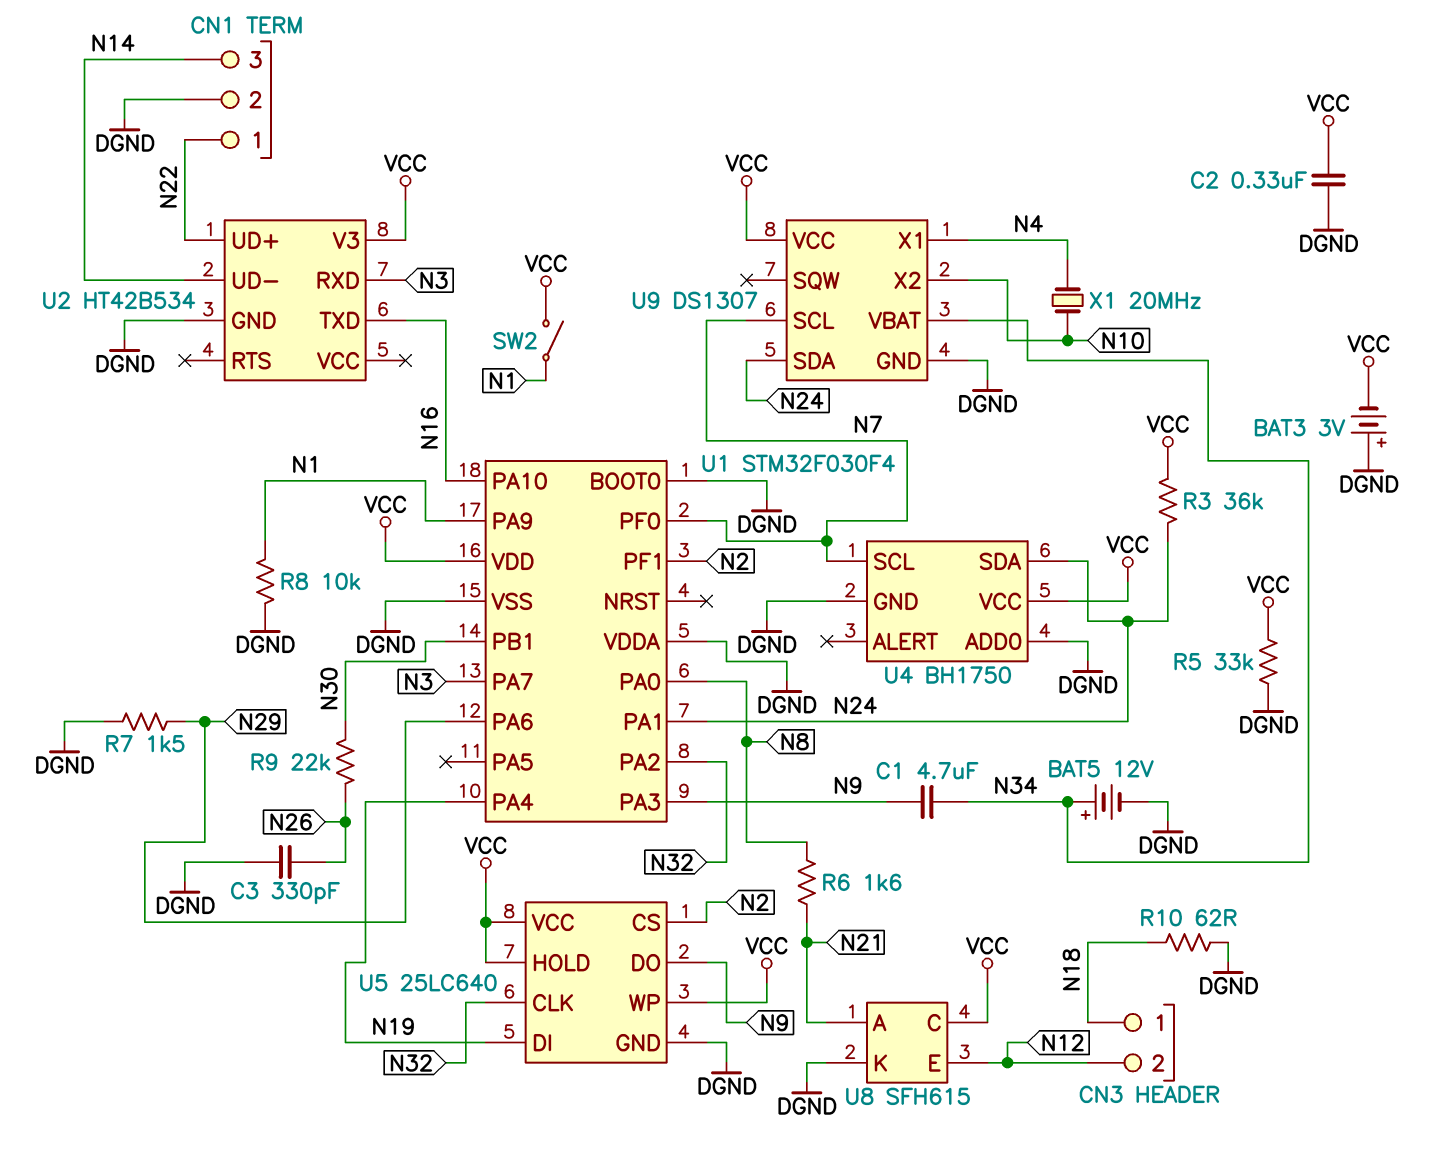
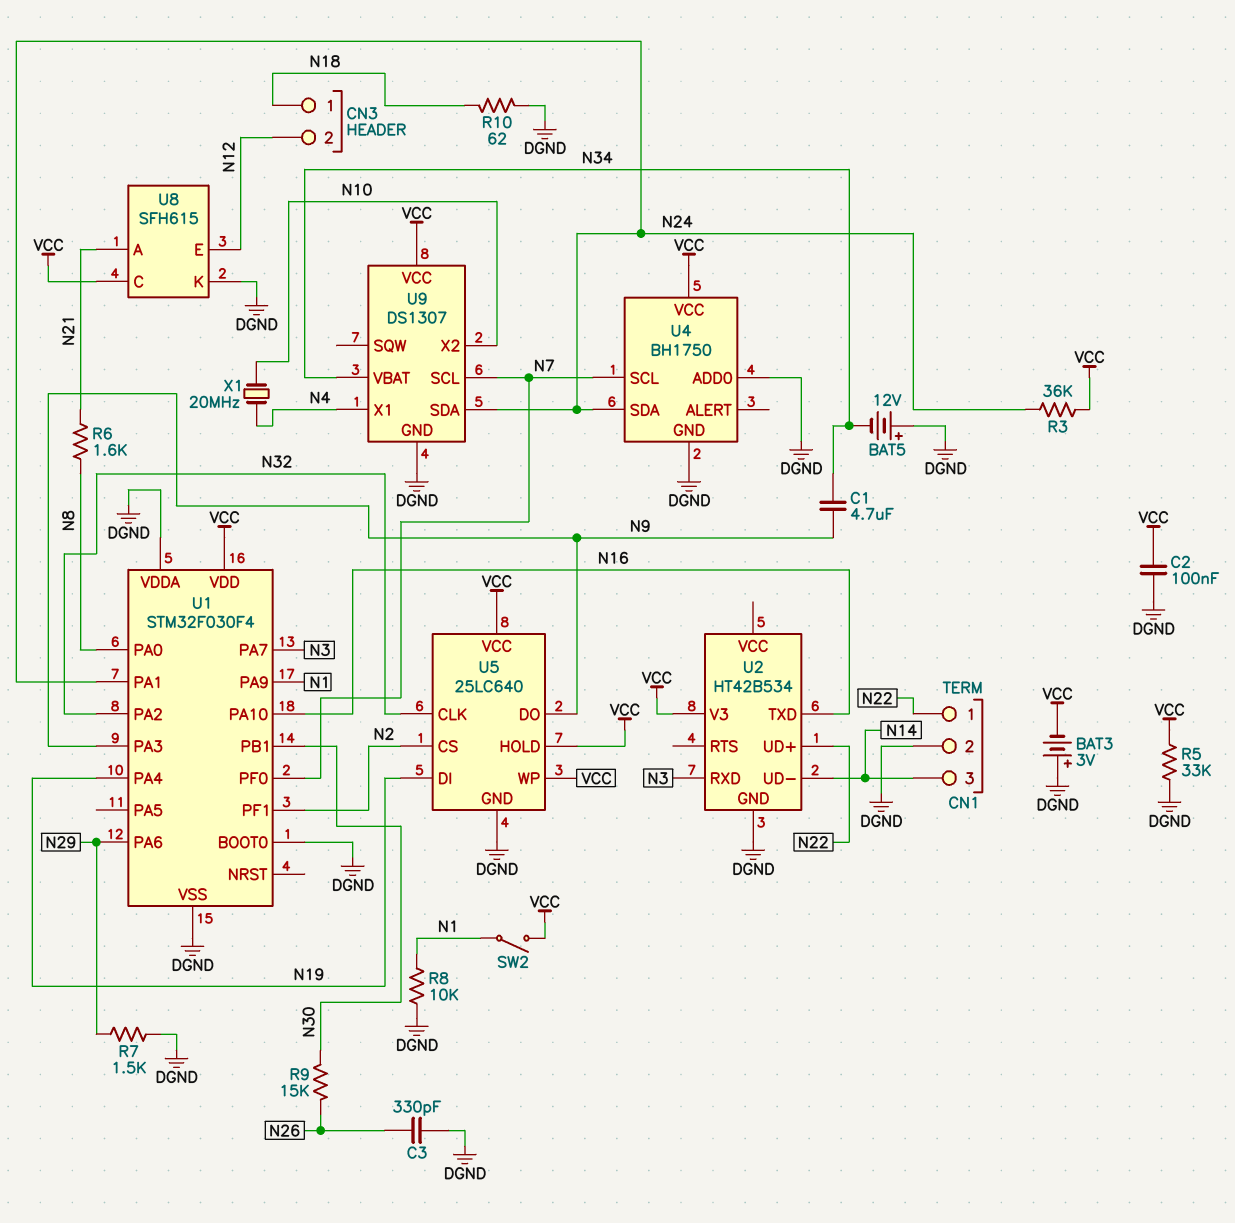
BAT5: 12V (plus N34, minus DGND) -> 12V (plus DGND, minus N34)
C2: 330nF (DGND, VCC) -> 100nF (DGND, VCC)
R9: 22k (N26, N30) -> 15k (N26, N30)

